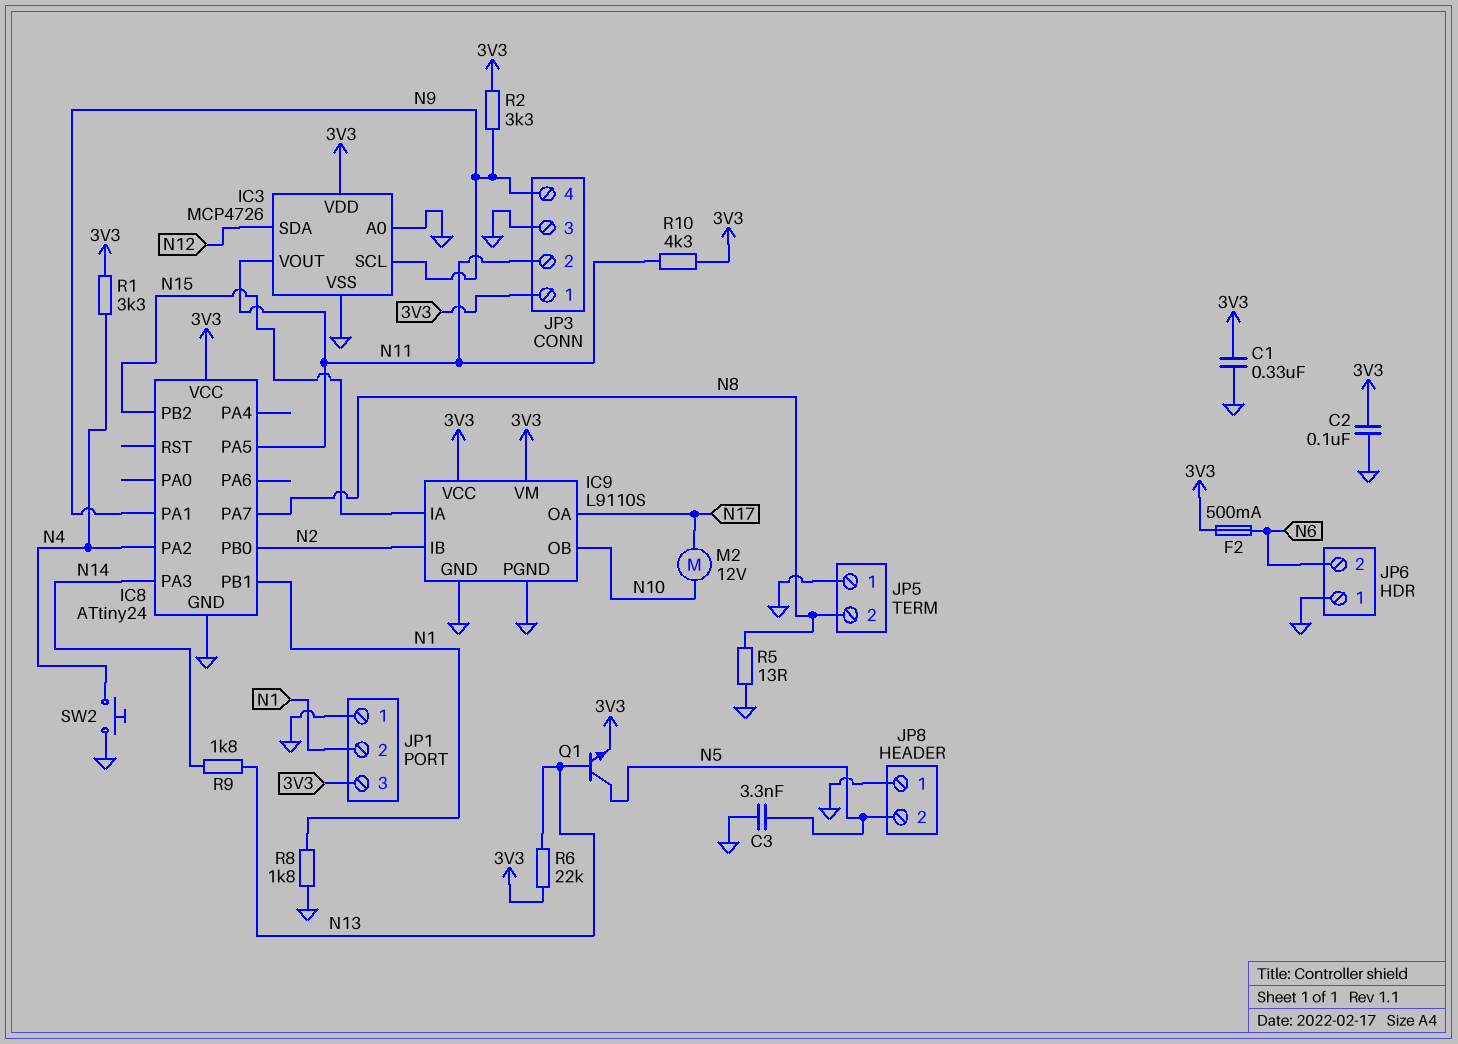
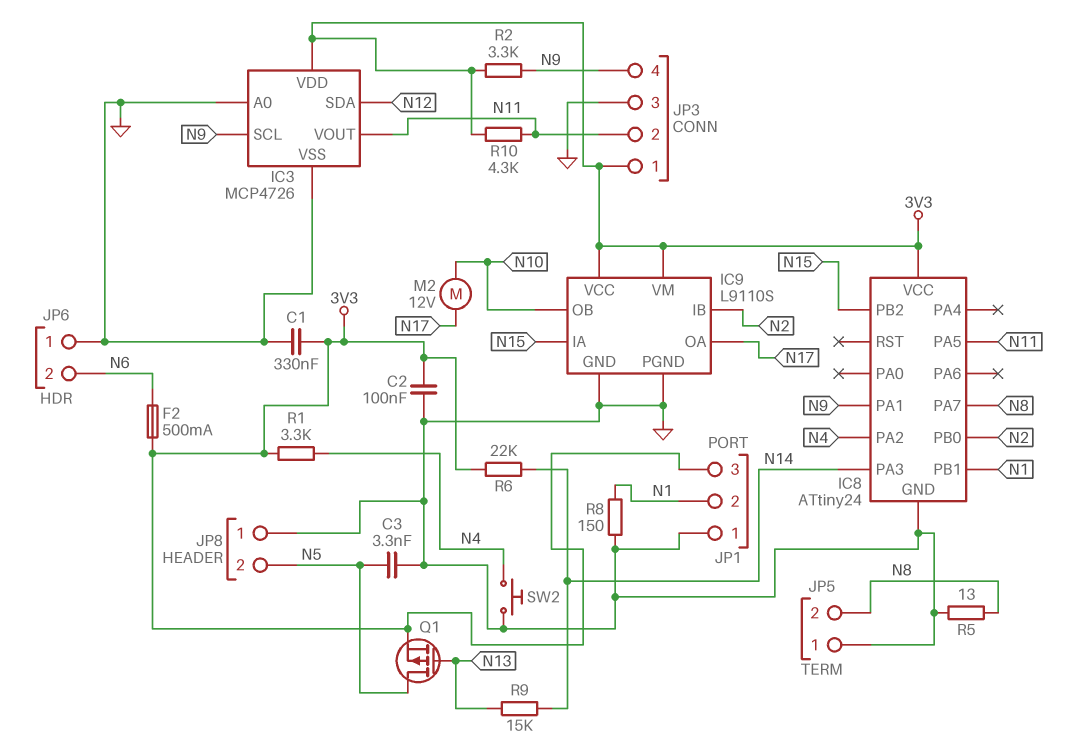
Q1: NPN (B N13, C N5, E 3V3) -> PMOS (G N13, D N5, S 3V3)
R6: 22k (3V3, N13) -> 22k (3V3, N14)
R8: 1.8k (GND, N1) -> 150 (GND, N1)
R9: 1.8k (N13, N14) -> 15k (N13, N14)

